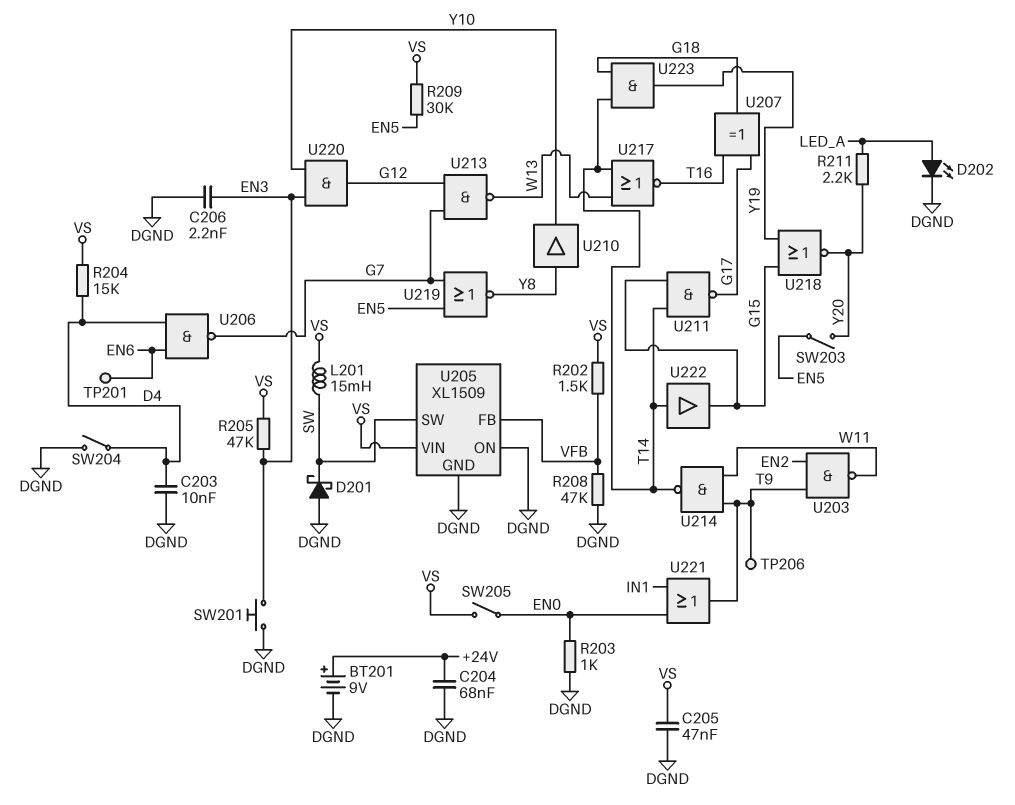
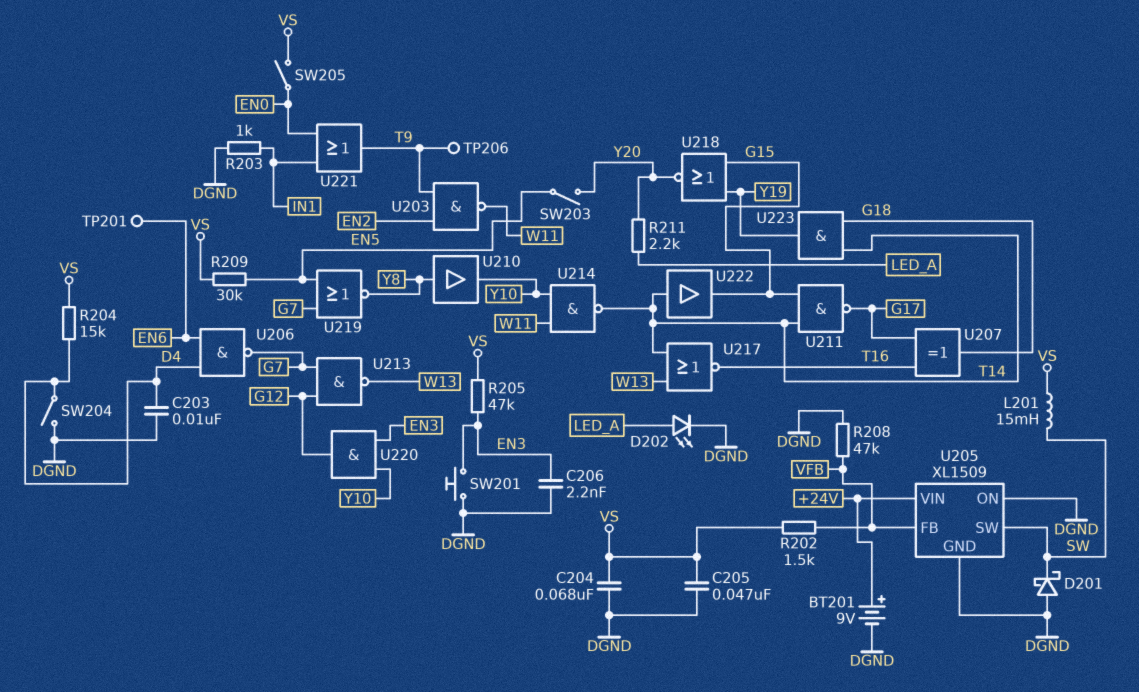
C204: 68nF (+24V, DGND) -> 68nF (DGND, VS)
R203: 1k (DGND, EN0) -> 1k (DGND, IN1)
U205 pin VIN: VS -> +24V
U214: NAND (in T9, in W11, out T14) -> NAND (in W11, in Y10, out T14)

